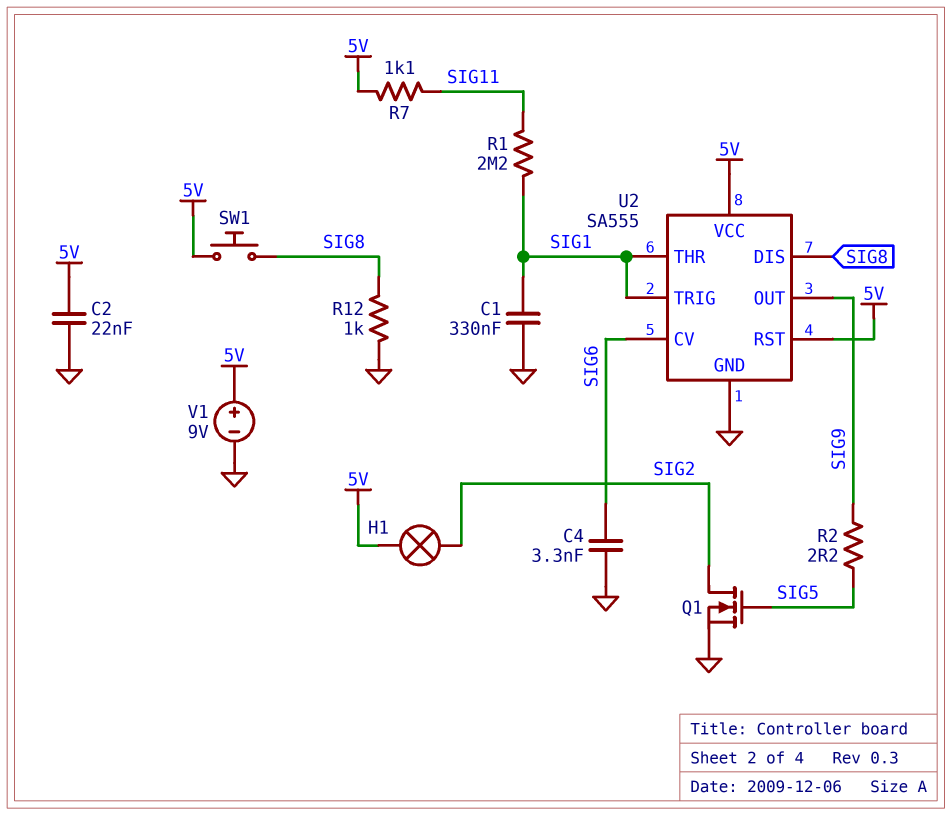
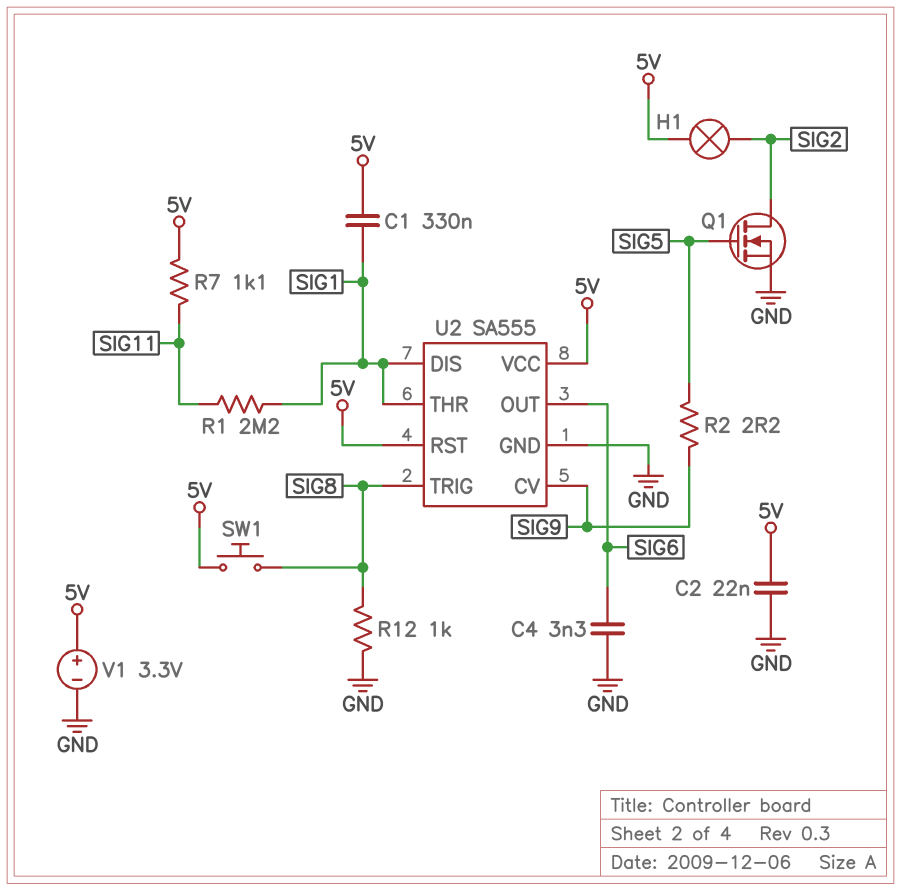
C1: 330nF (GND, SIG1) -> 330nF (5V, SIG1)
U2 pin CV: SIG6 -> SIG9
U2 pin DIS: SIG8 -> SIG1
U2 pin OUT: SIG9 -> SIG6
U2 pin TRIG: SIG1 -> SIG8
V1: 9V (plus 5V, minus GND) -> 3.3V (plus 5V, minus GND)

